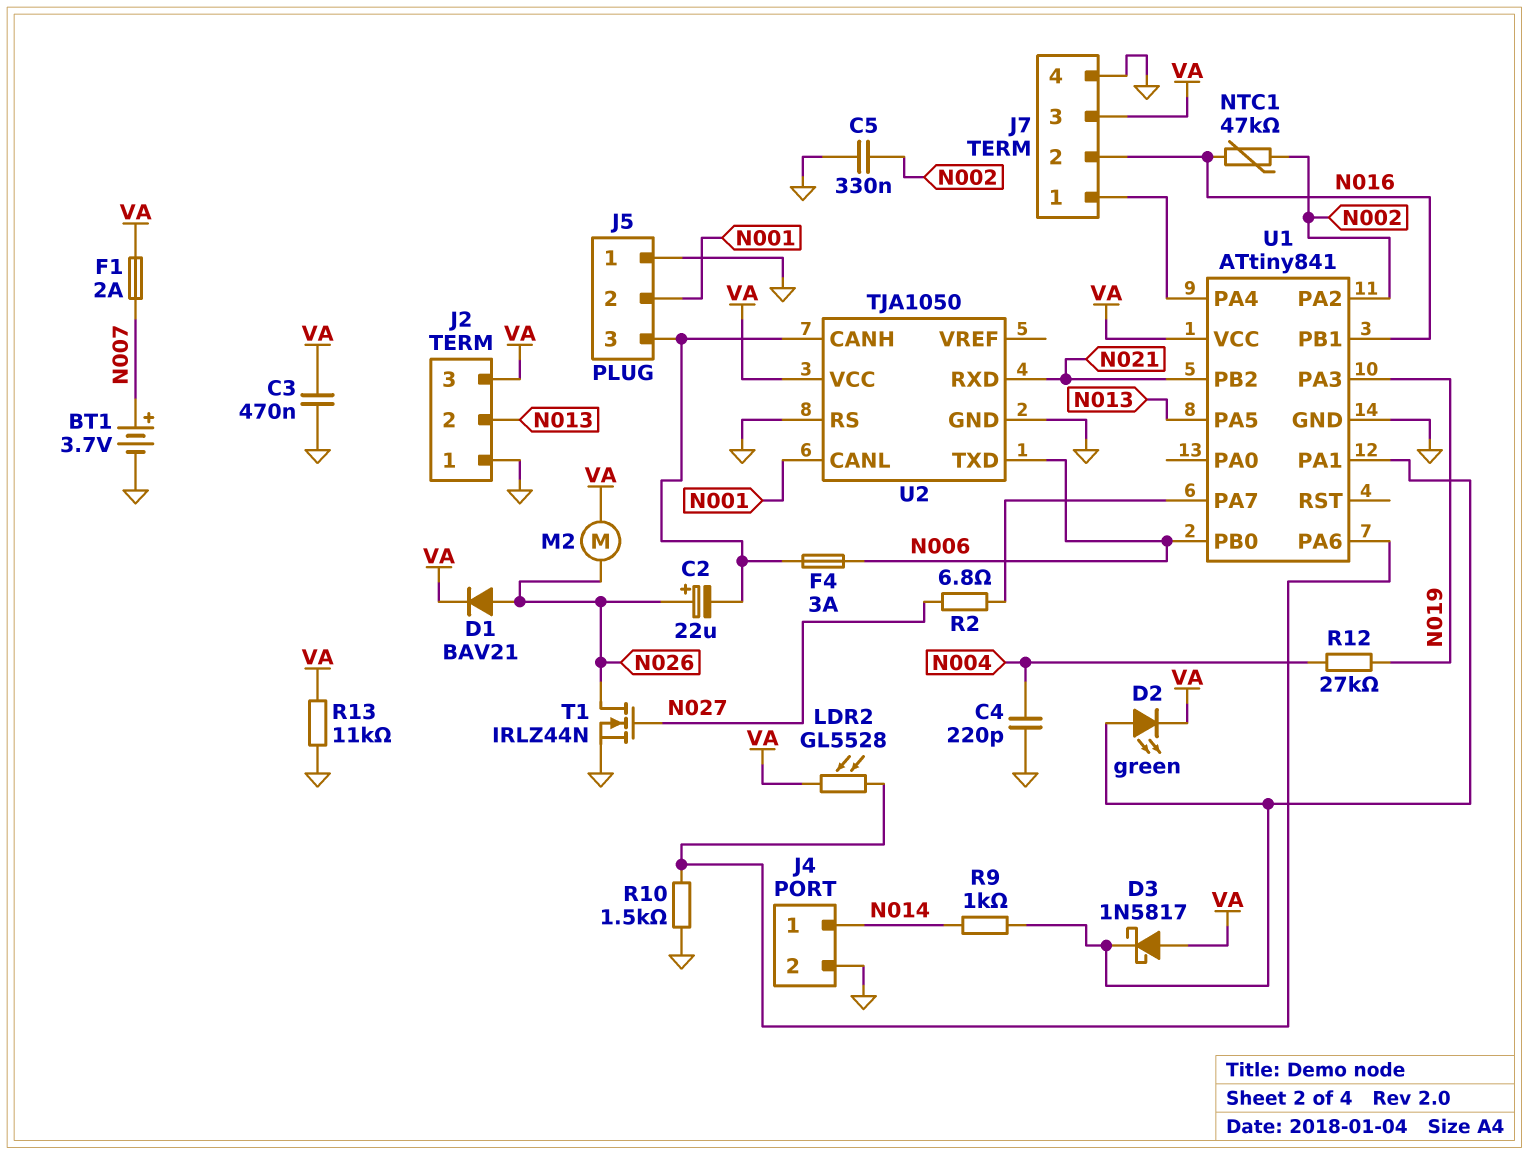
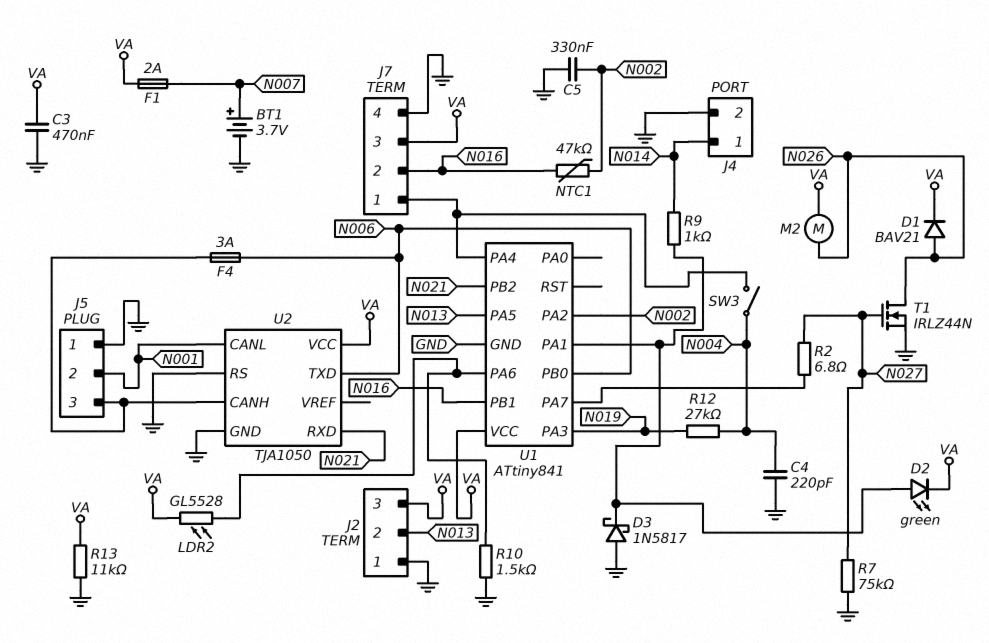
C2: 22uF (plus N026, minus J5/3) -> none
D3: schottky 1N5817 (A VA, K U1/PA1) -> schottky 1N5817 (A GND, K U1/PA1)
R7: none -> 75k (GND, N027)
SW3: none -> switch (J7/1, N004)

